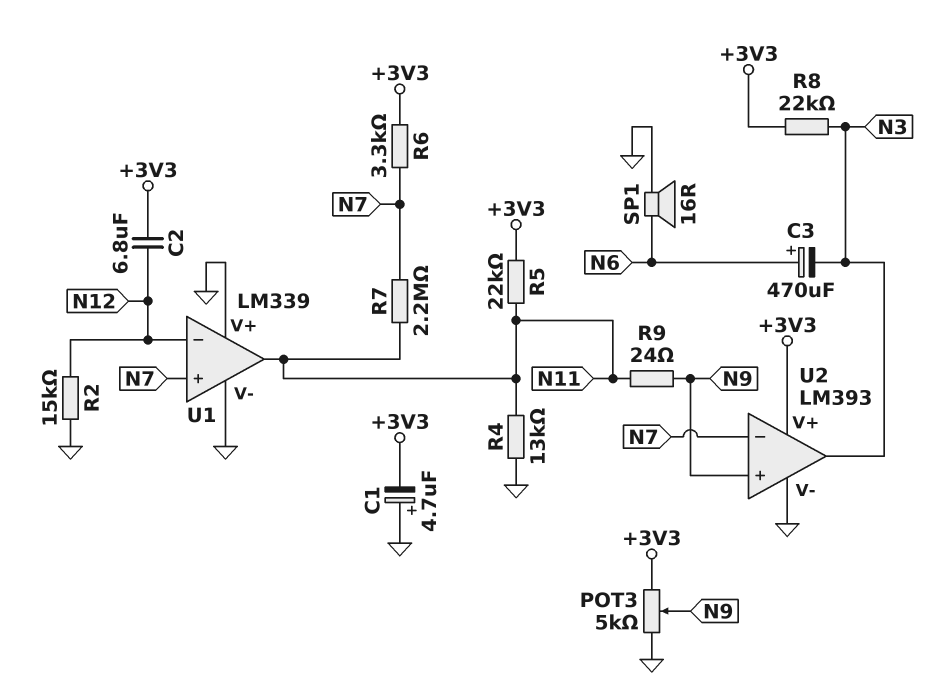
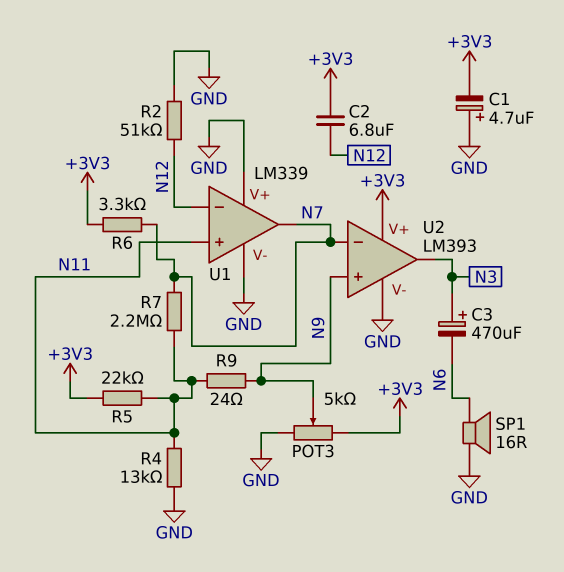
C3: 470uF (plus N6, minus N3) -> 470uF (plus N3, minus N6)
R2: 15k (GND, N12) -> 51k (GND, N12)
R8: 22k (+3V3, N3) -> none
U1 pin in+: N7 -> N11
U1 pin out: N11 -> N7

